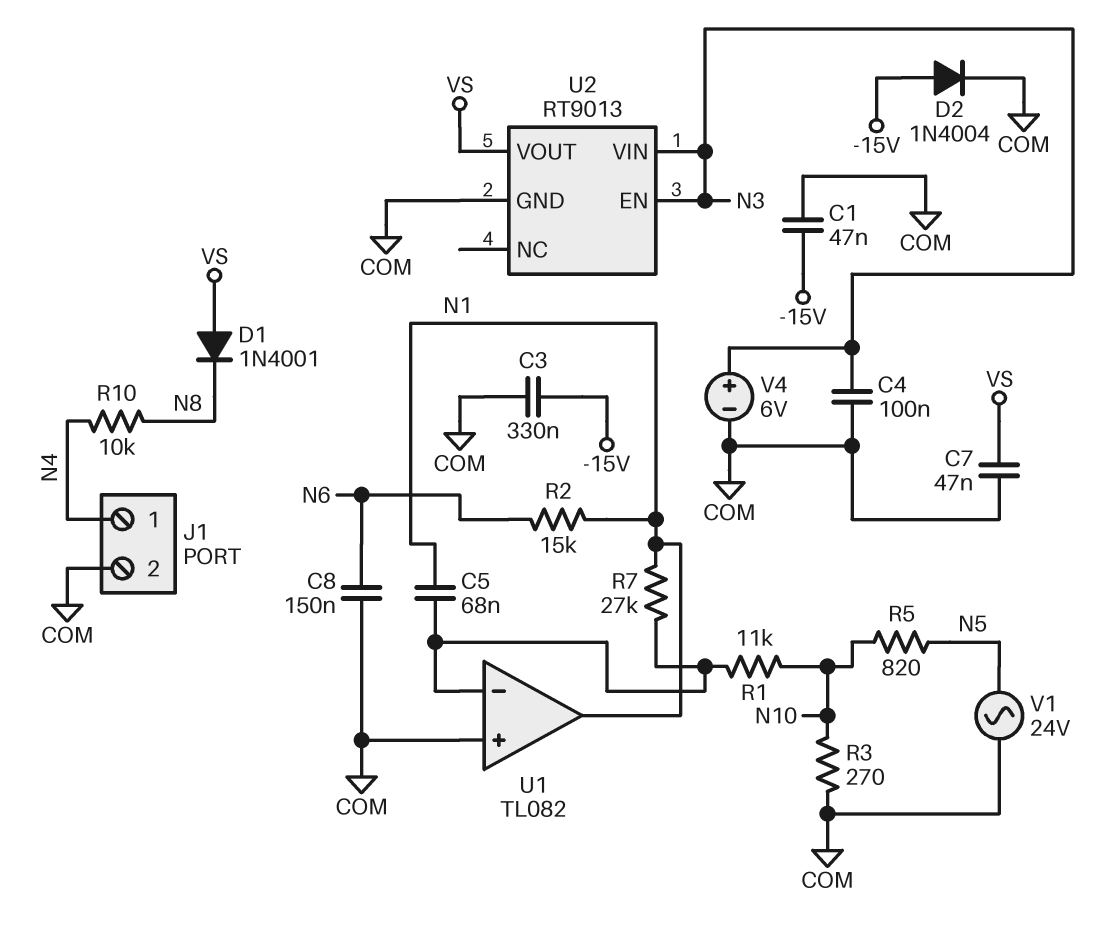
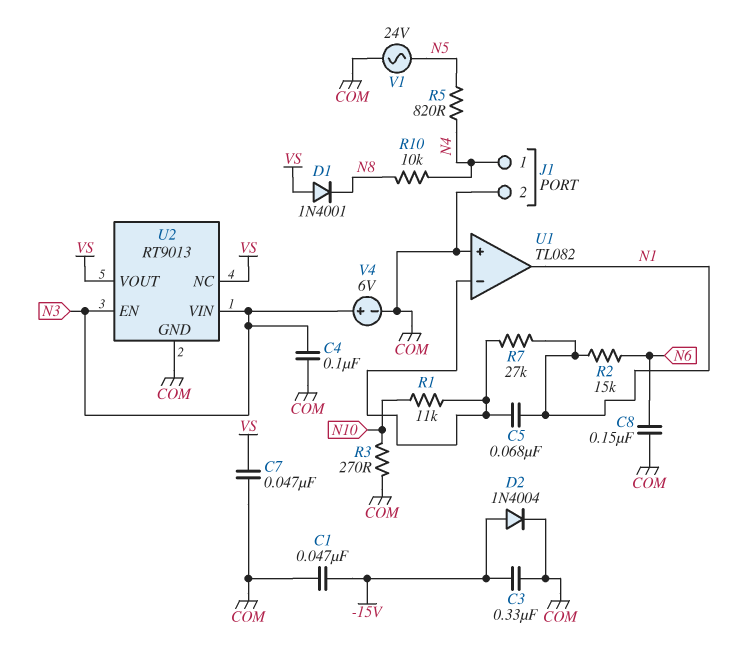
R5: 820 (N5, N10) -> 820 (N4, N5)
U2 pin NC: none -> VS

